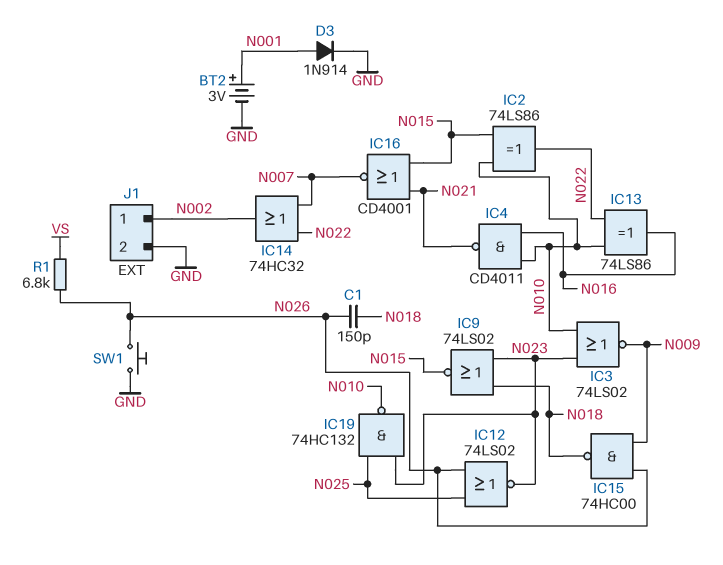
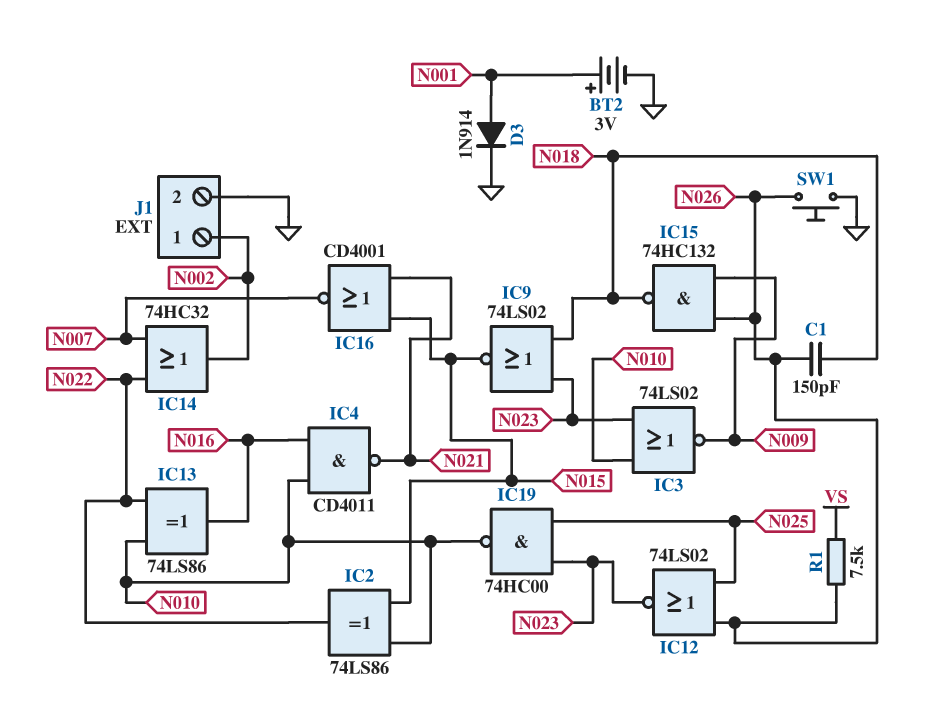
IC15: NAND 74HC00 (in N009, in N026, out N018) -> NAND 74HC132 (in N009, in N026, out N018)
IC19: NAND 74HC132 (in N023, in N025, out N010) -> NAND 74HC00 (in N023, in N025, out N010)
R1: 6.8k (N026, VS) -> 7.5k (N026, VS)

